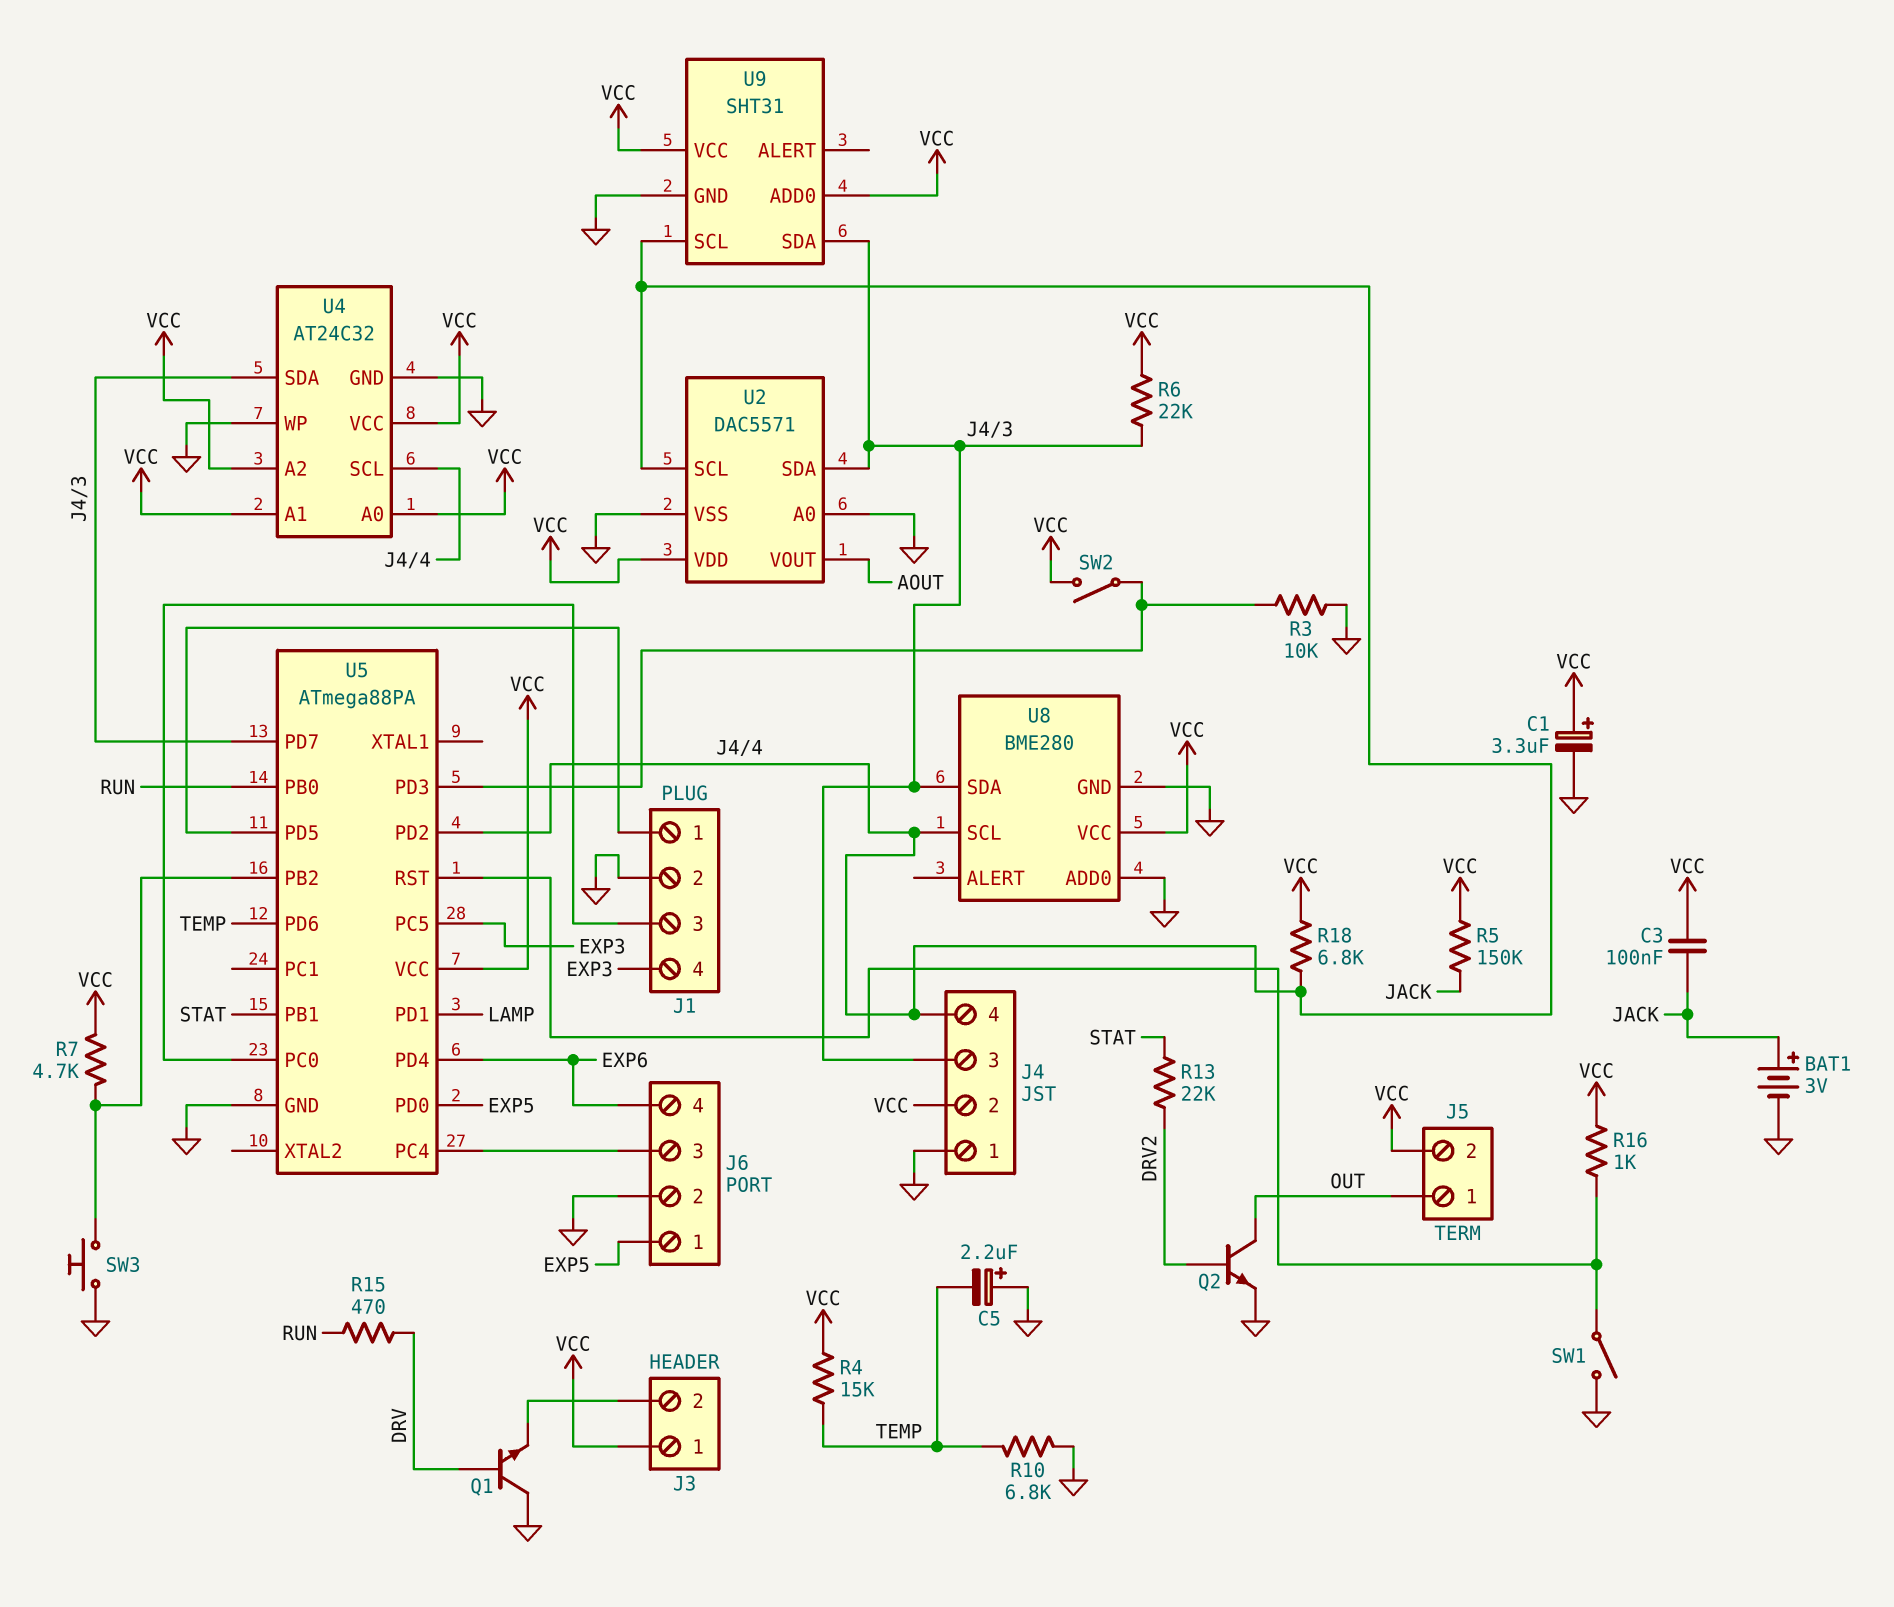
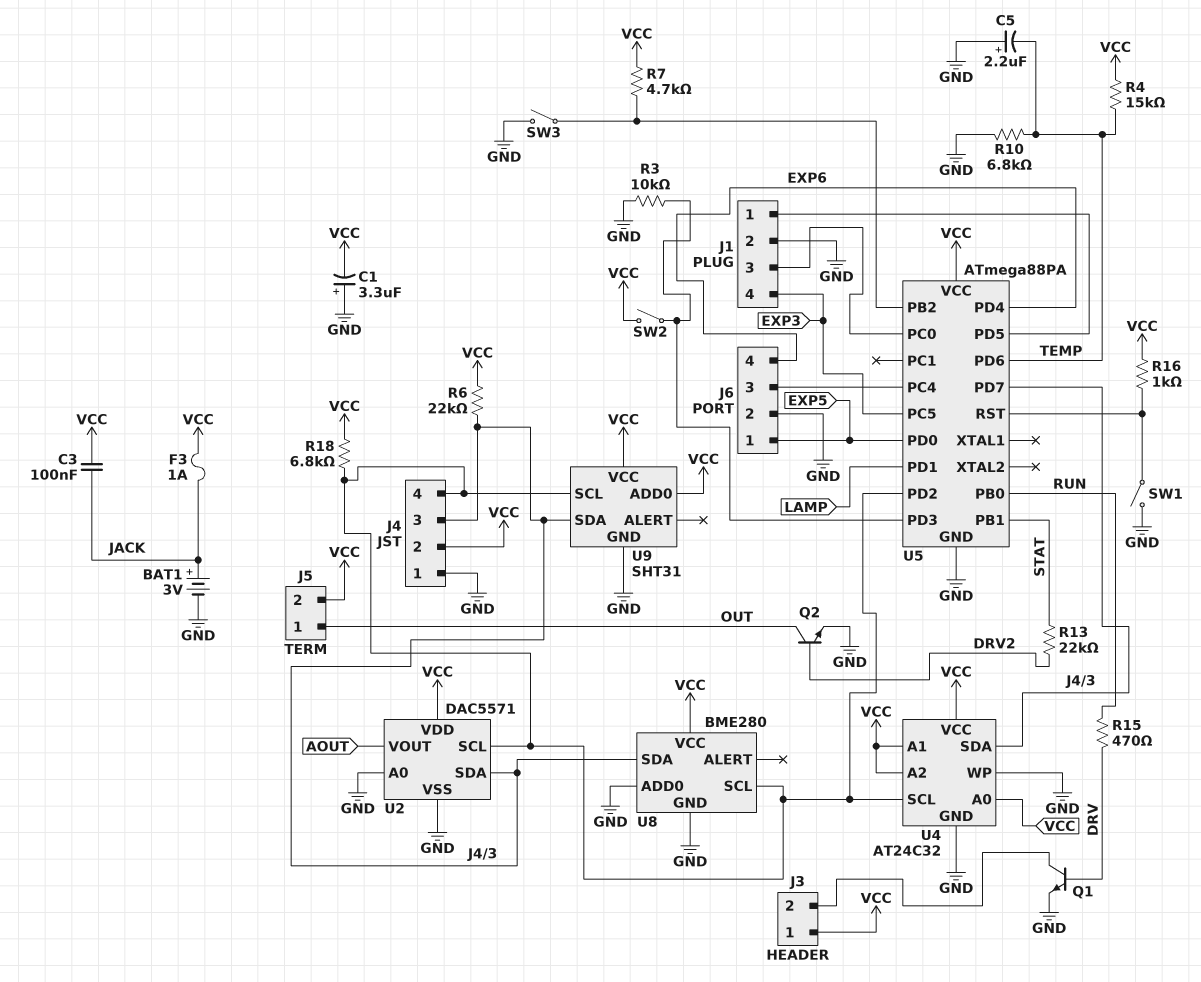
C1: 3.3uF (plus VCC, minus GND) -> 3.3uF (plus GND, minus VCC)
F3: none -> 1A (JACK, VCC)
Q1: NPN (B DRV, C GND, E J3/2) -> NPN (B DRV, C J3/2, E GND)
R5: 150k (JACK, VCC) -> none
SW3: button (GND, U5/PB2) -> switch (GND, U5/PB2)

